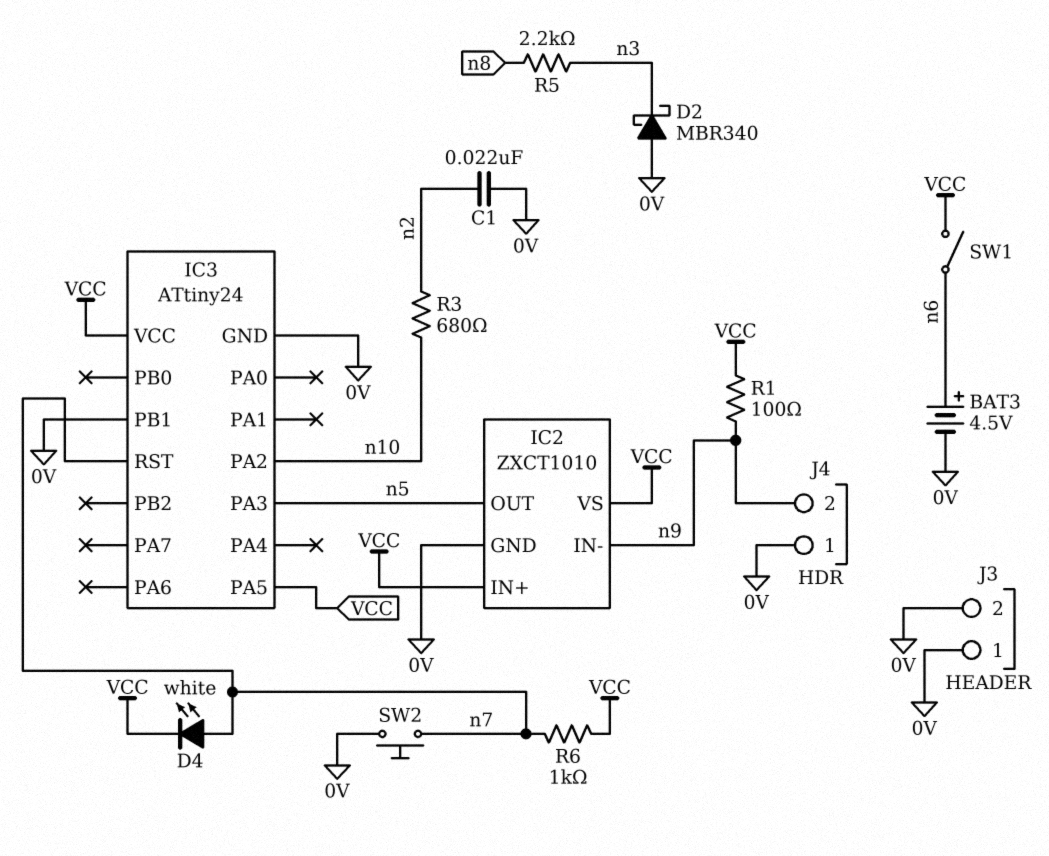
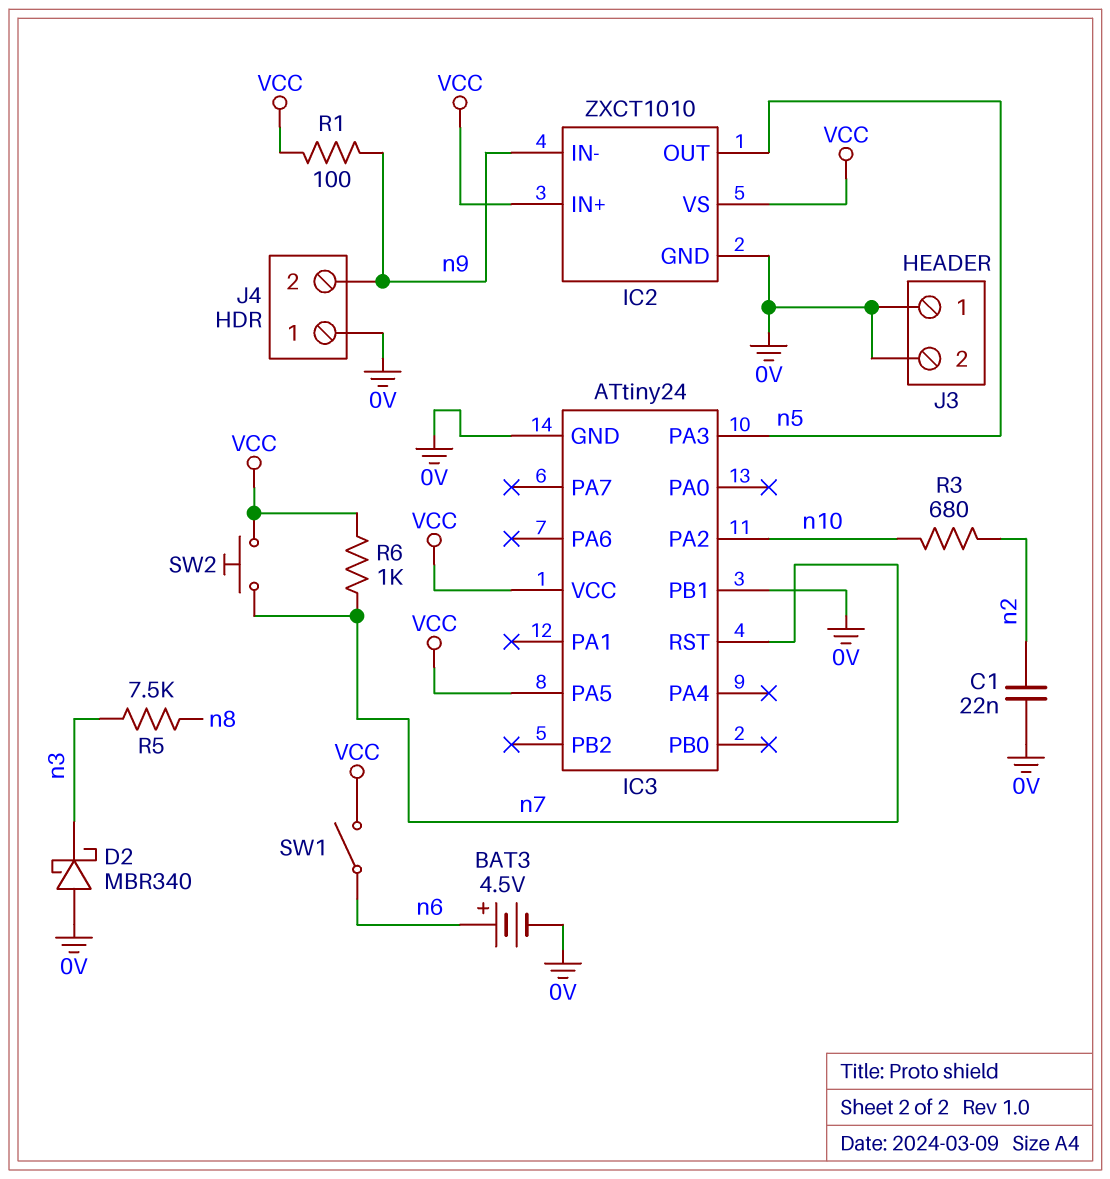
D4: LED white (A n7, K VCC) -> none
R5: 2.2k (n3, n8) -> 7.5k (n3, n8)
SW2: button (0V, n7) -> button (VCC, n7)

